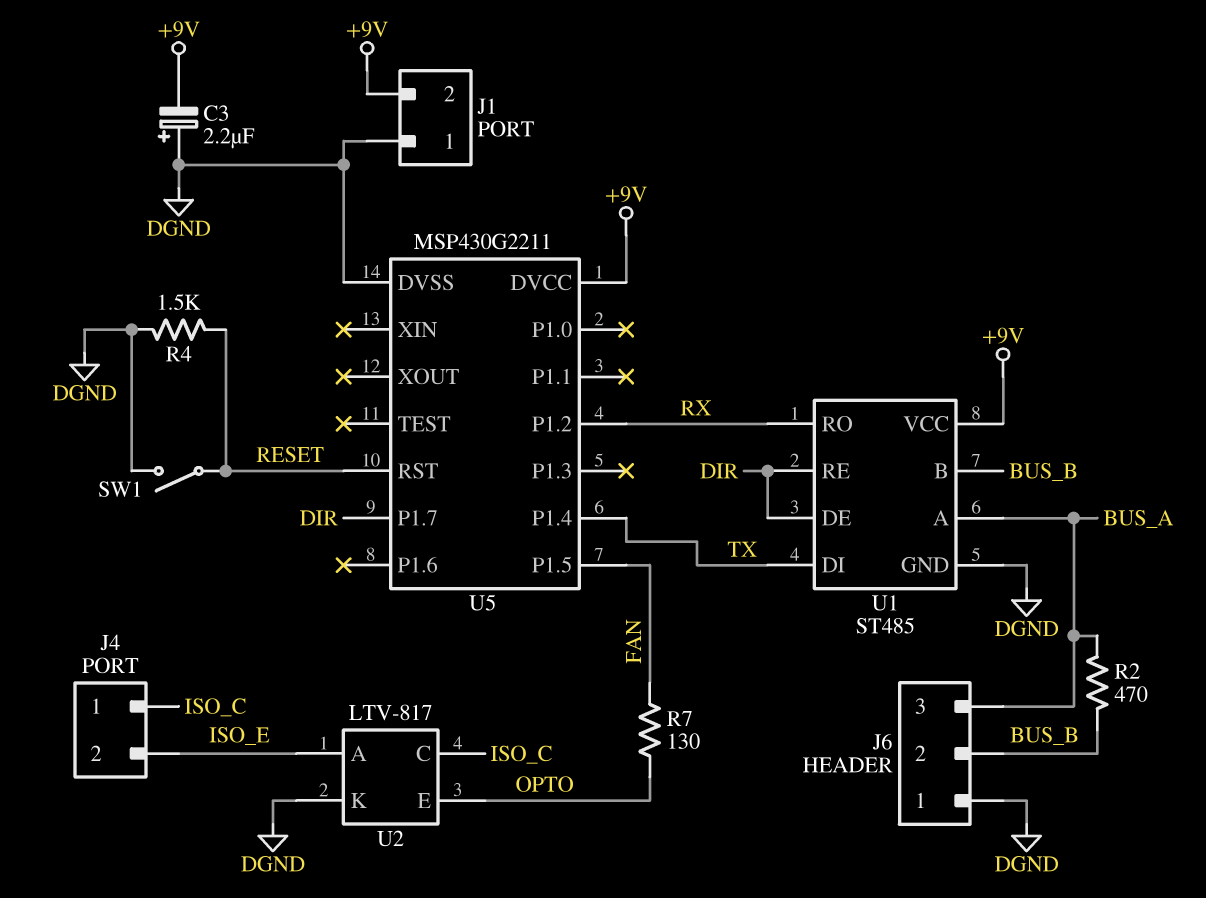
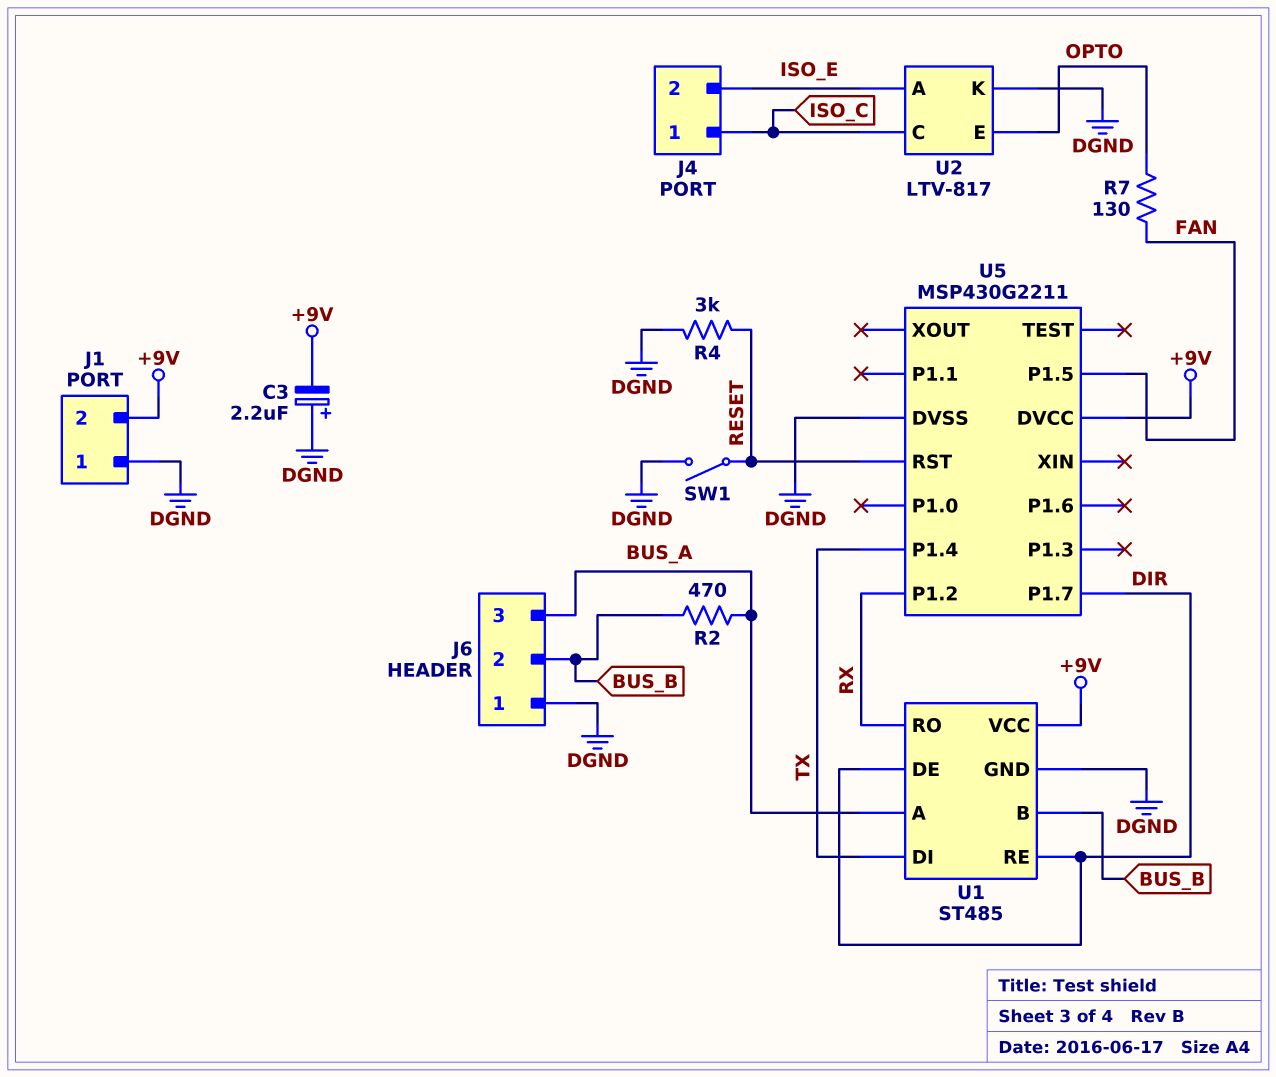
R4: 1.5k (DGND, RESET) -> 3k (DGND, RESET)

